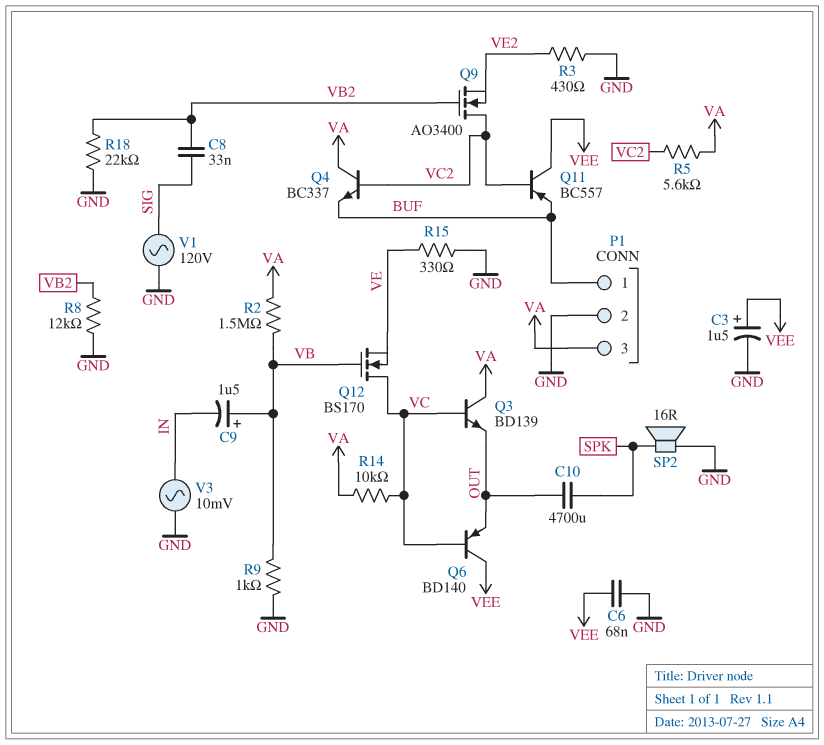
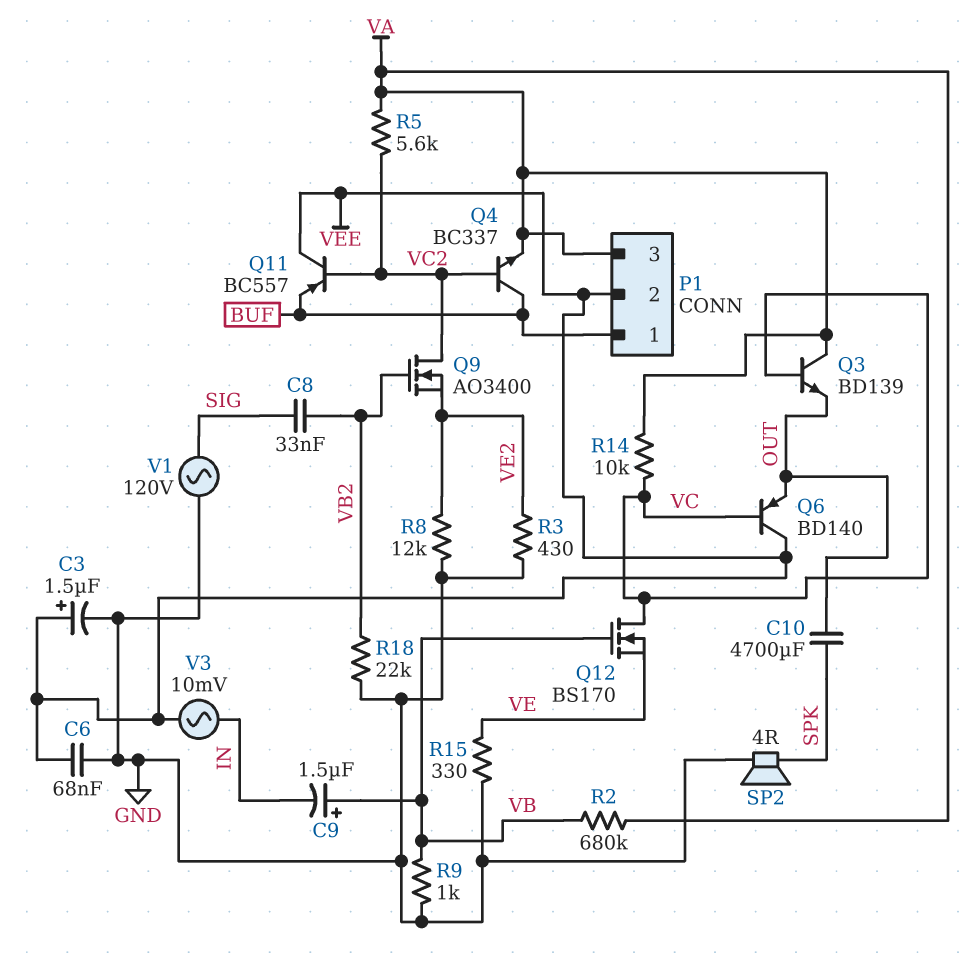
P1 pin 2: GND -> VEE
Q4: NPN BC337 (B VC2, C VA, E BUF) -> NPN BC337 (B VC2, C BUF, E VA)
R2: 1.5M (VA, VB) -> 680k (VA, VB)
R8: 12k (GND, VB2) -> 12k (GND, VE2)
SP2: speaker 16R (GND, SPK) -> speaker 4R (GND, SPK)
V3: AC 10mV (GND, IN) -> AC 10mV (IN, VEE)

